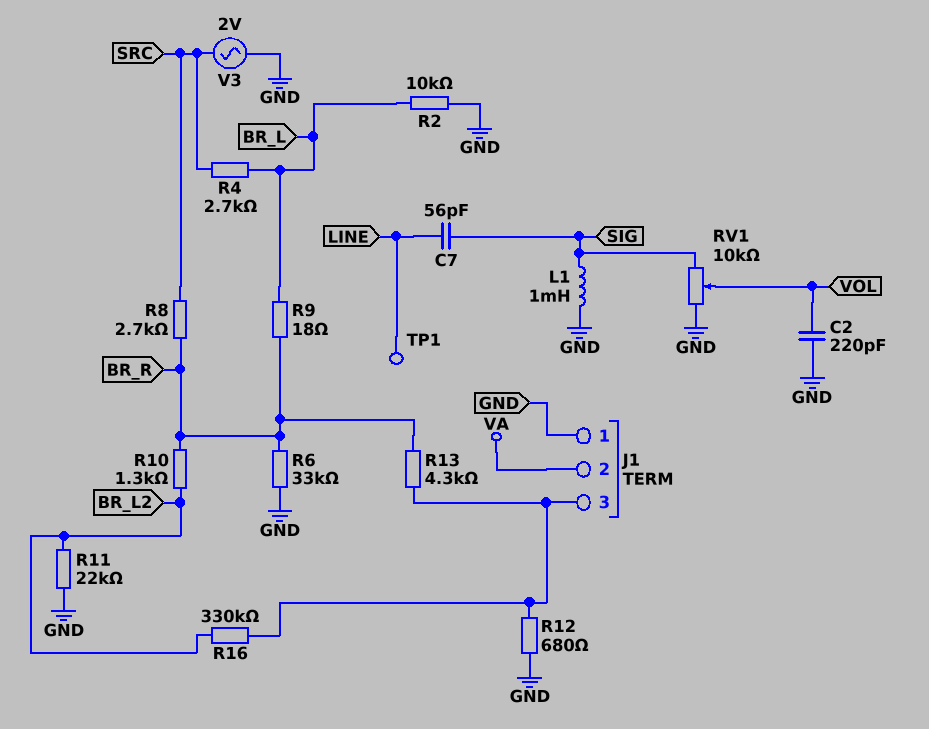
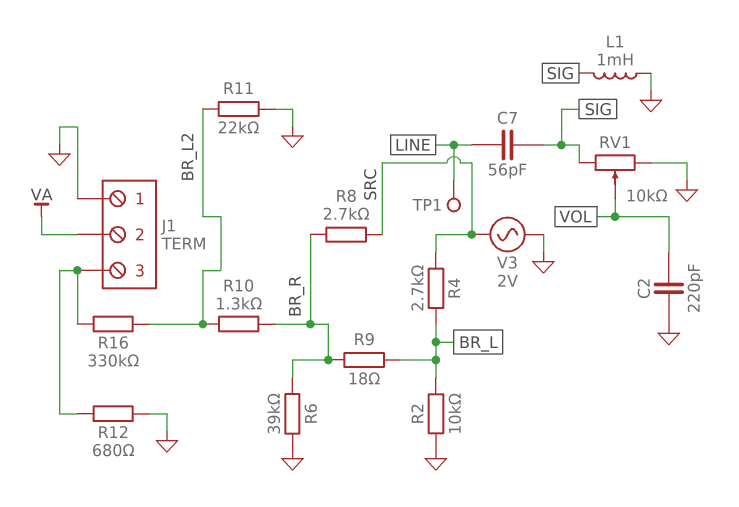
R6: 33k (BR_R, GND) -> 39k (BR_R, GND)
R13: 4.3k (BR_R, J1/3) -> none

